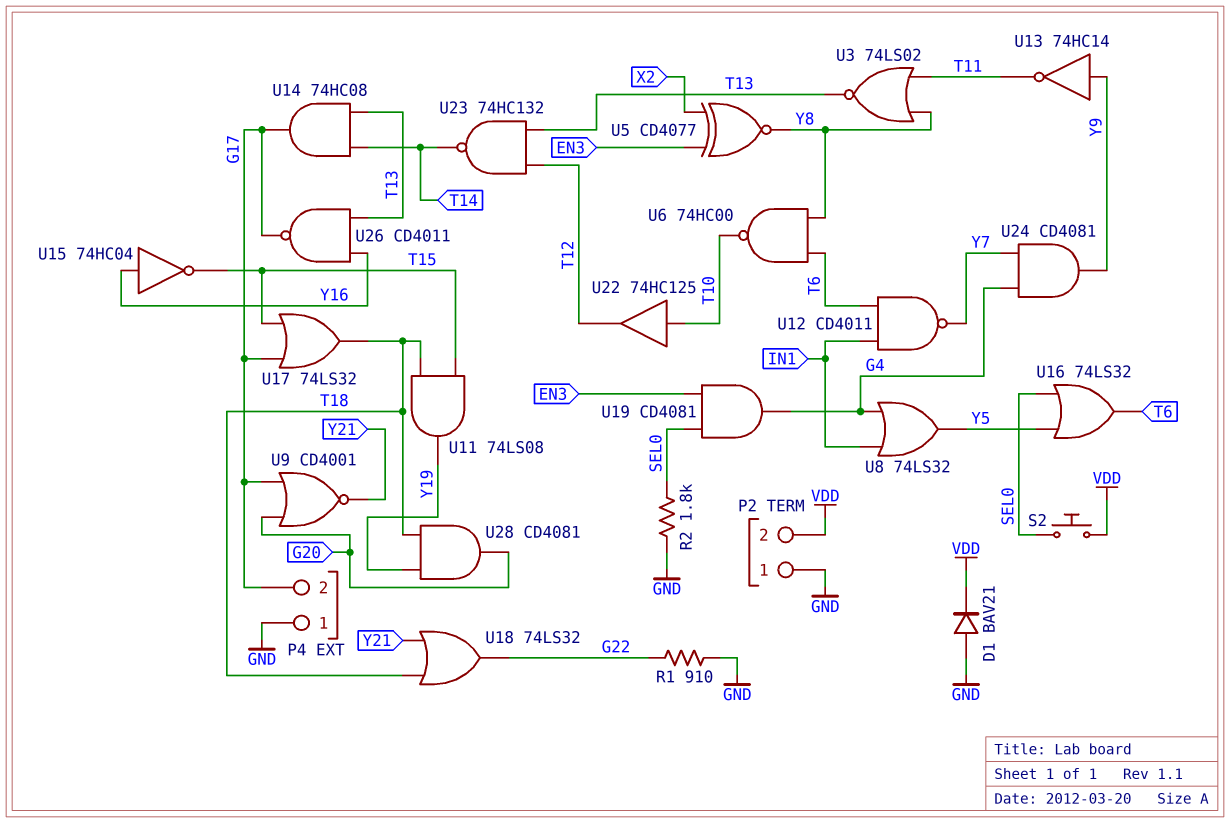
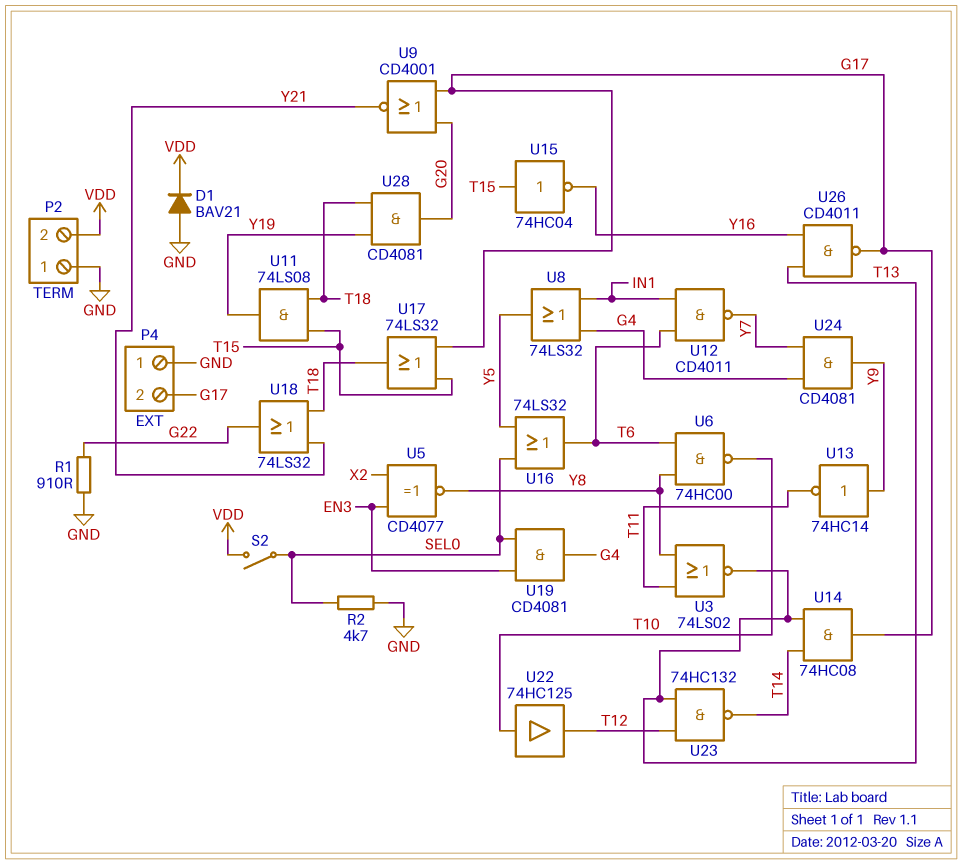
R2: 1.8k (GND, SEL0) -> 4.7k (GND, SEL0)
S2: button (SEL0, VDD) -> switch (SEL0, VDD)
U15: NOT 74HC04 (in Y16, out T15) -> NOT 74HC04 (in T15, out Y16)

